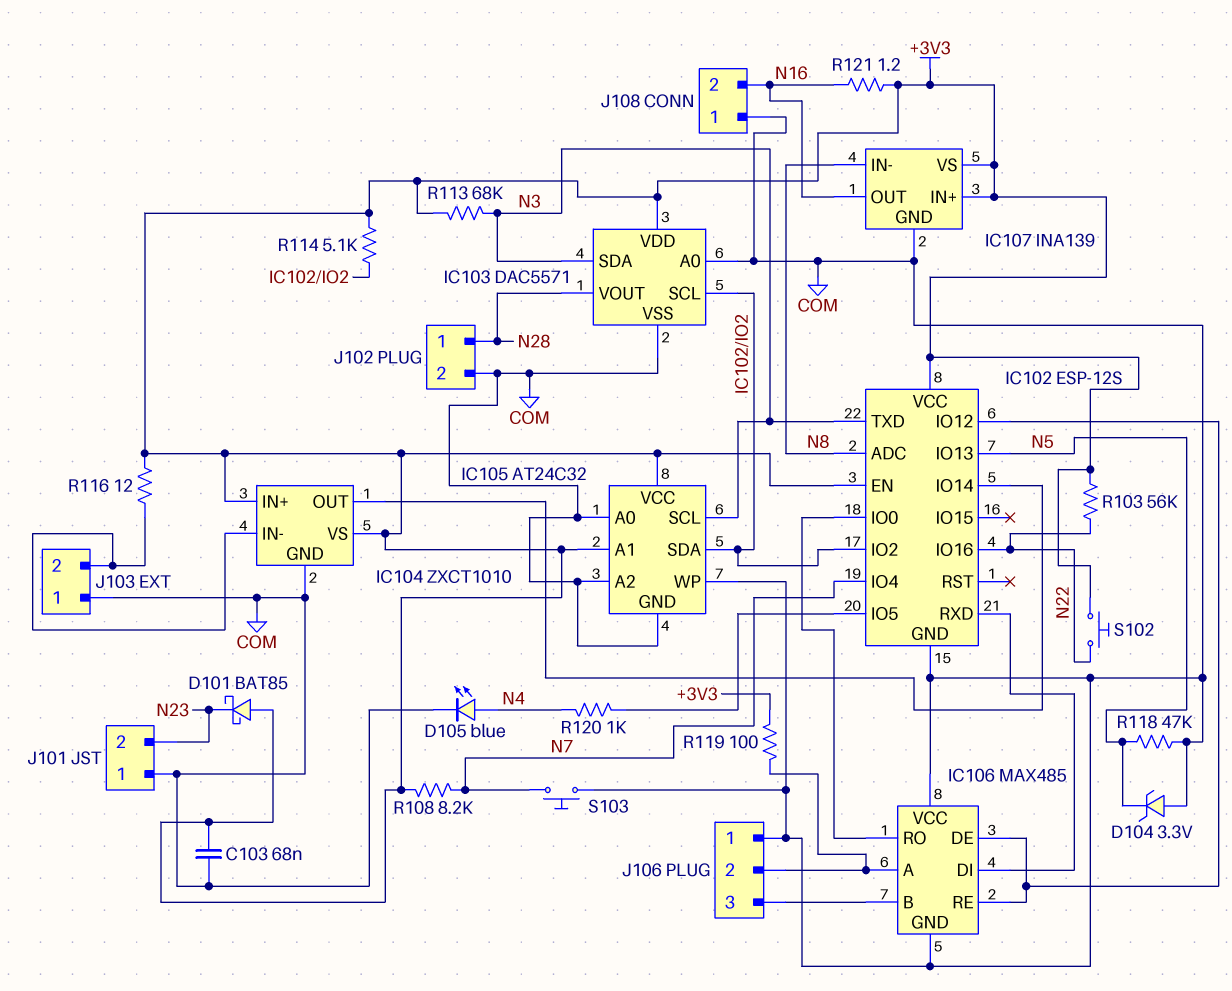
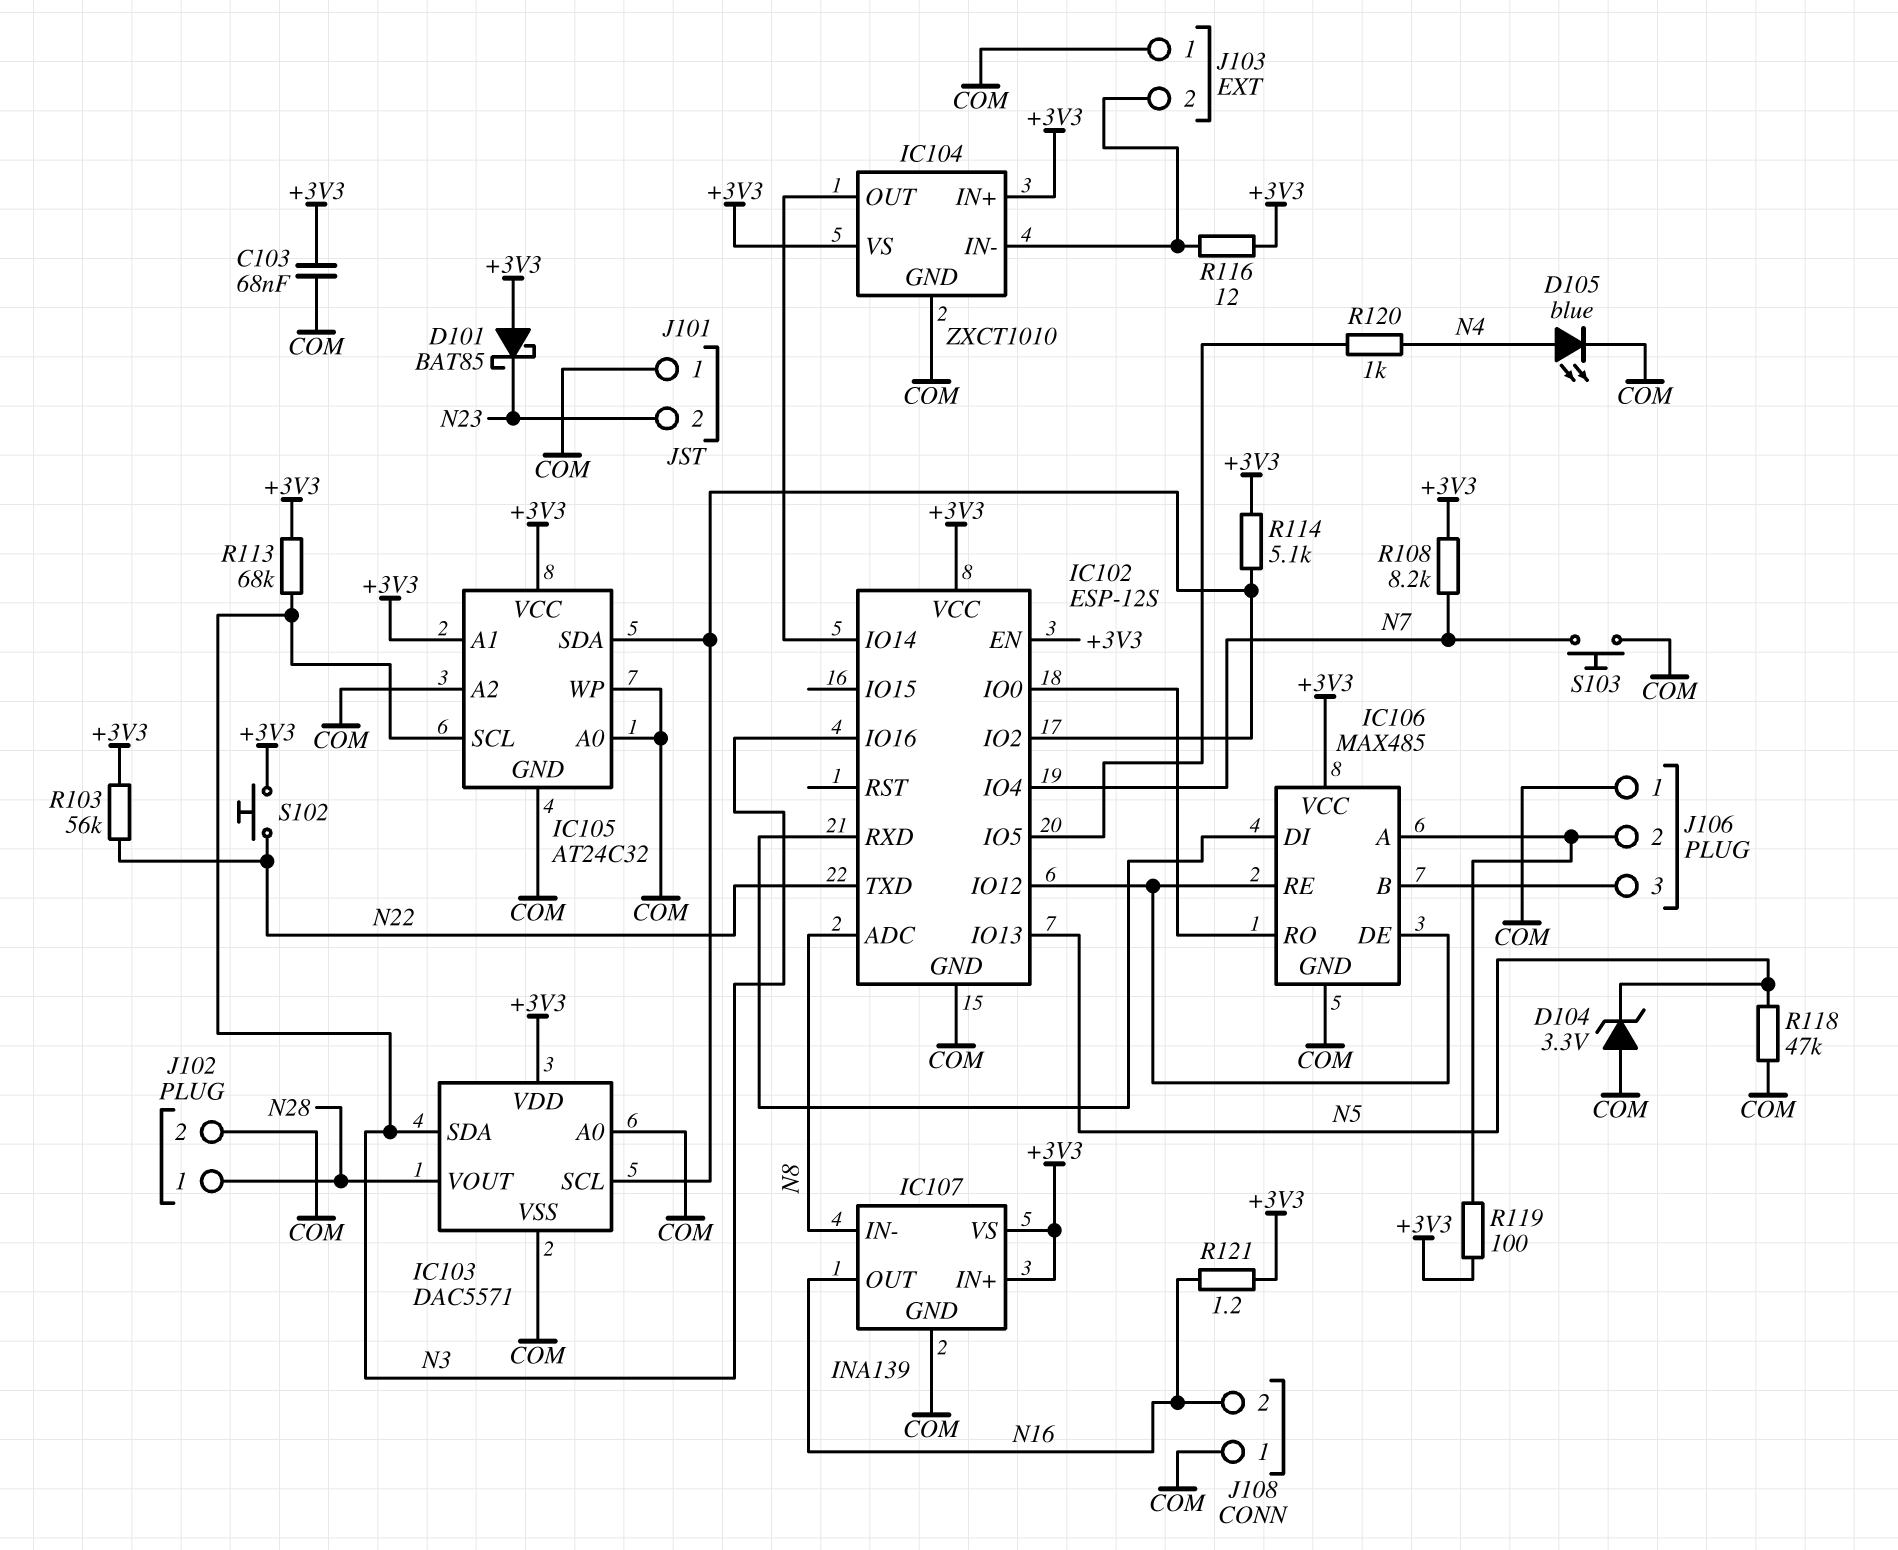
IC102 pin IO16: N22 -> N3
IC102 pin TXD: N3 -> N22
IC106 pin VCC: COM -> +3V3

